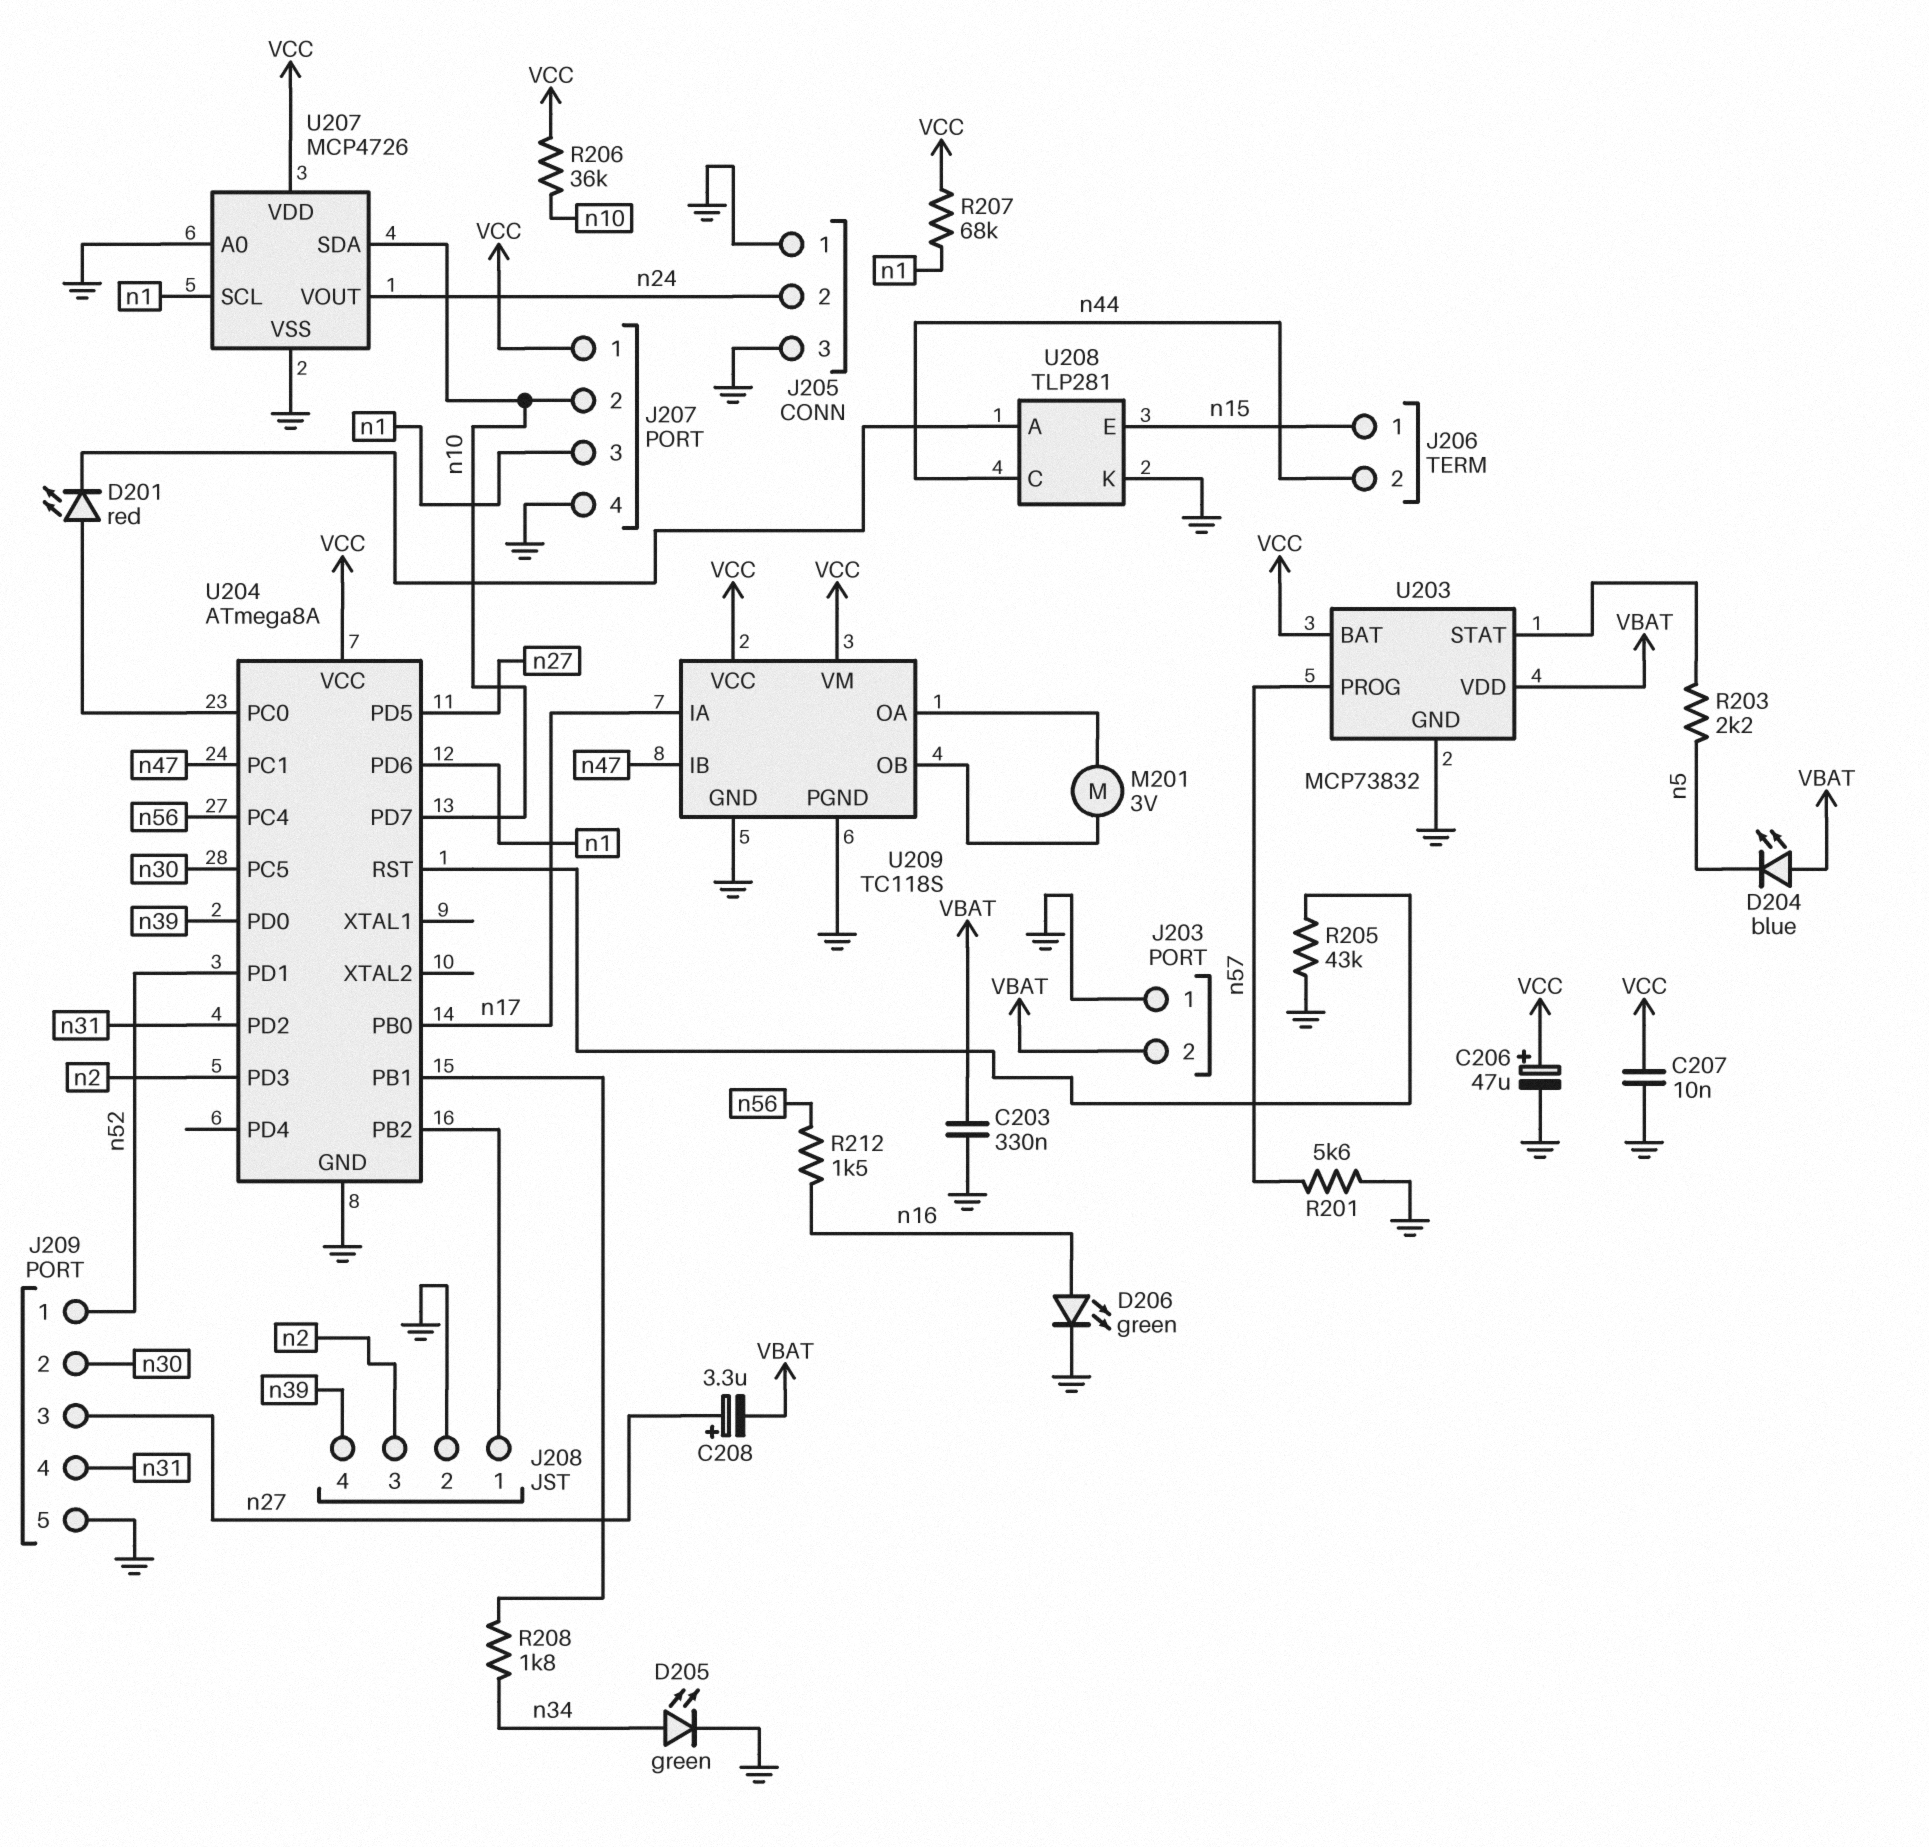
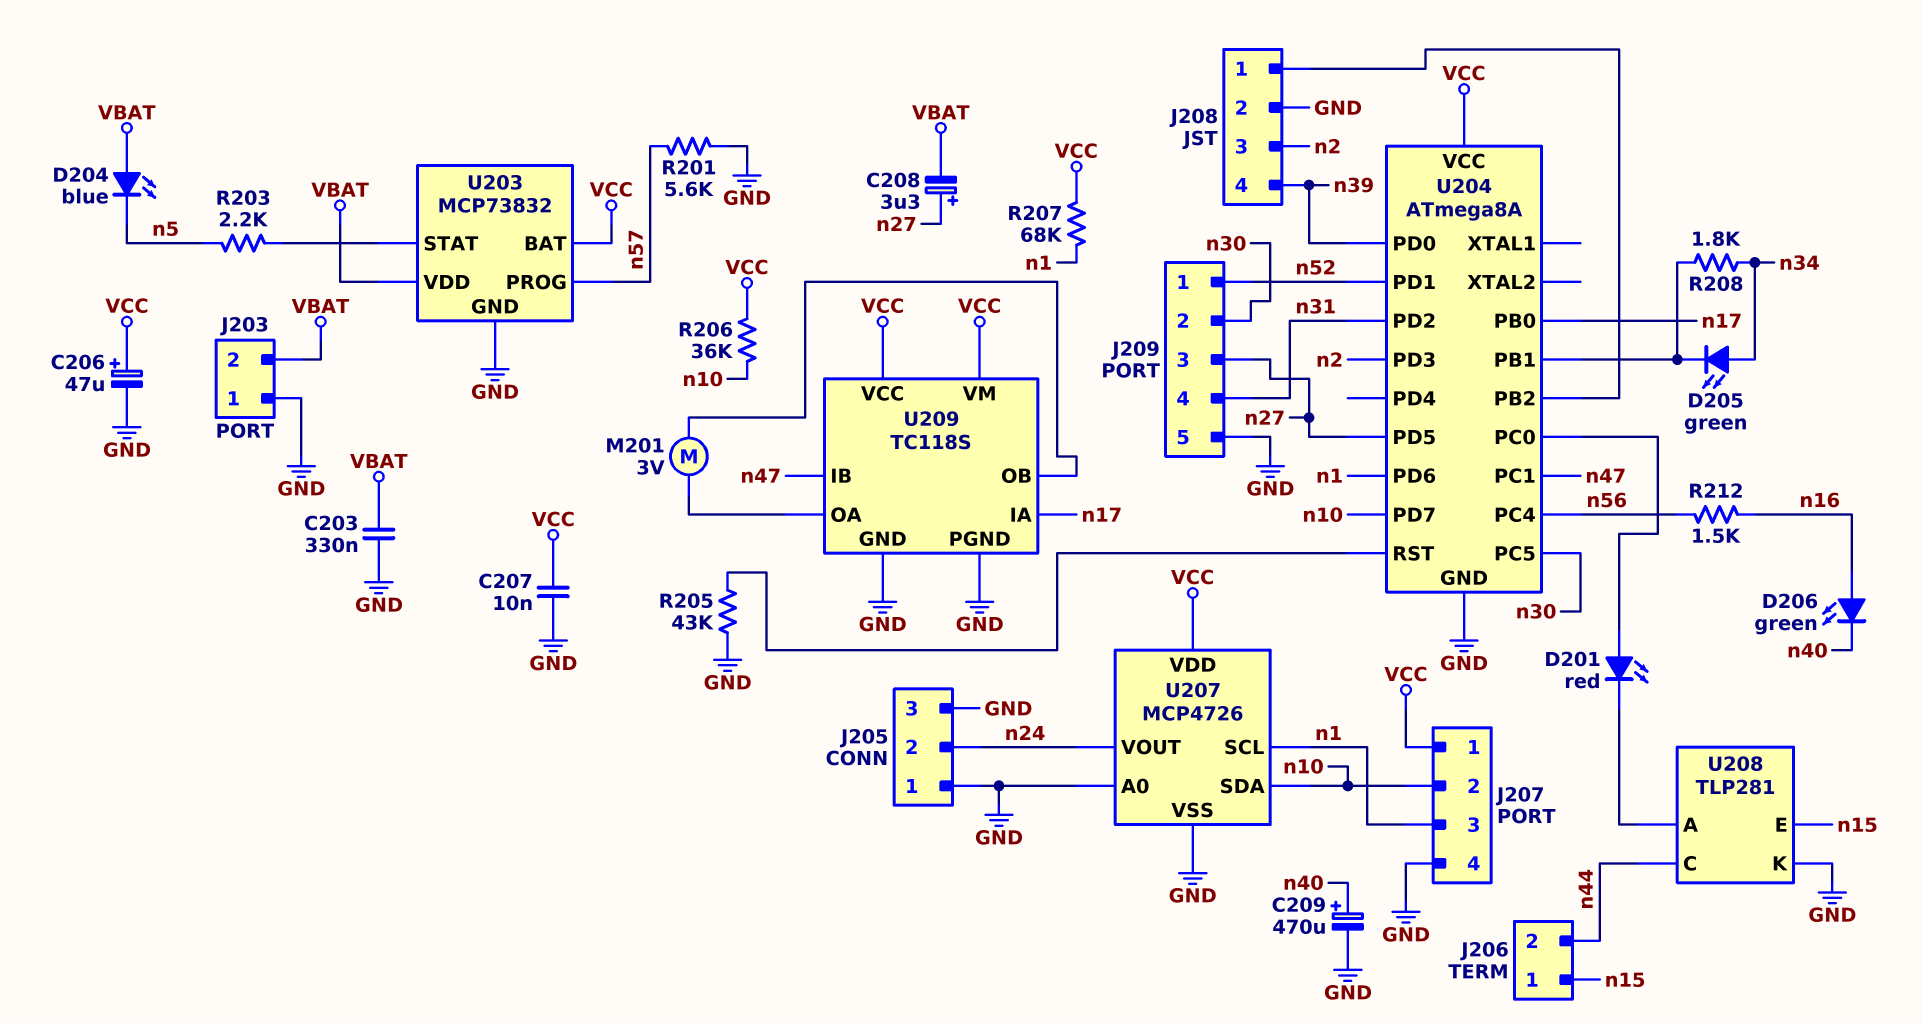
C209: none -> 470uF (plus n40, minus GND)
D205: LED green (A n34, K GND) -> LED green (A n34, K U204/PB1)
D206: LED green (A n16, K GND) -> LED green (A n16, K n40)

